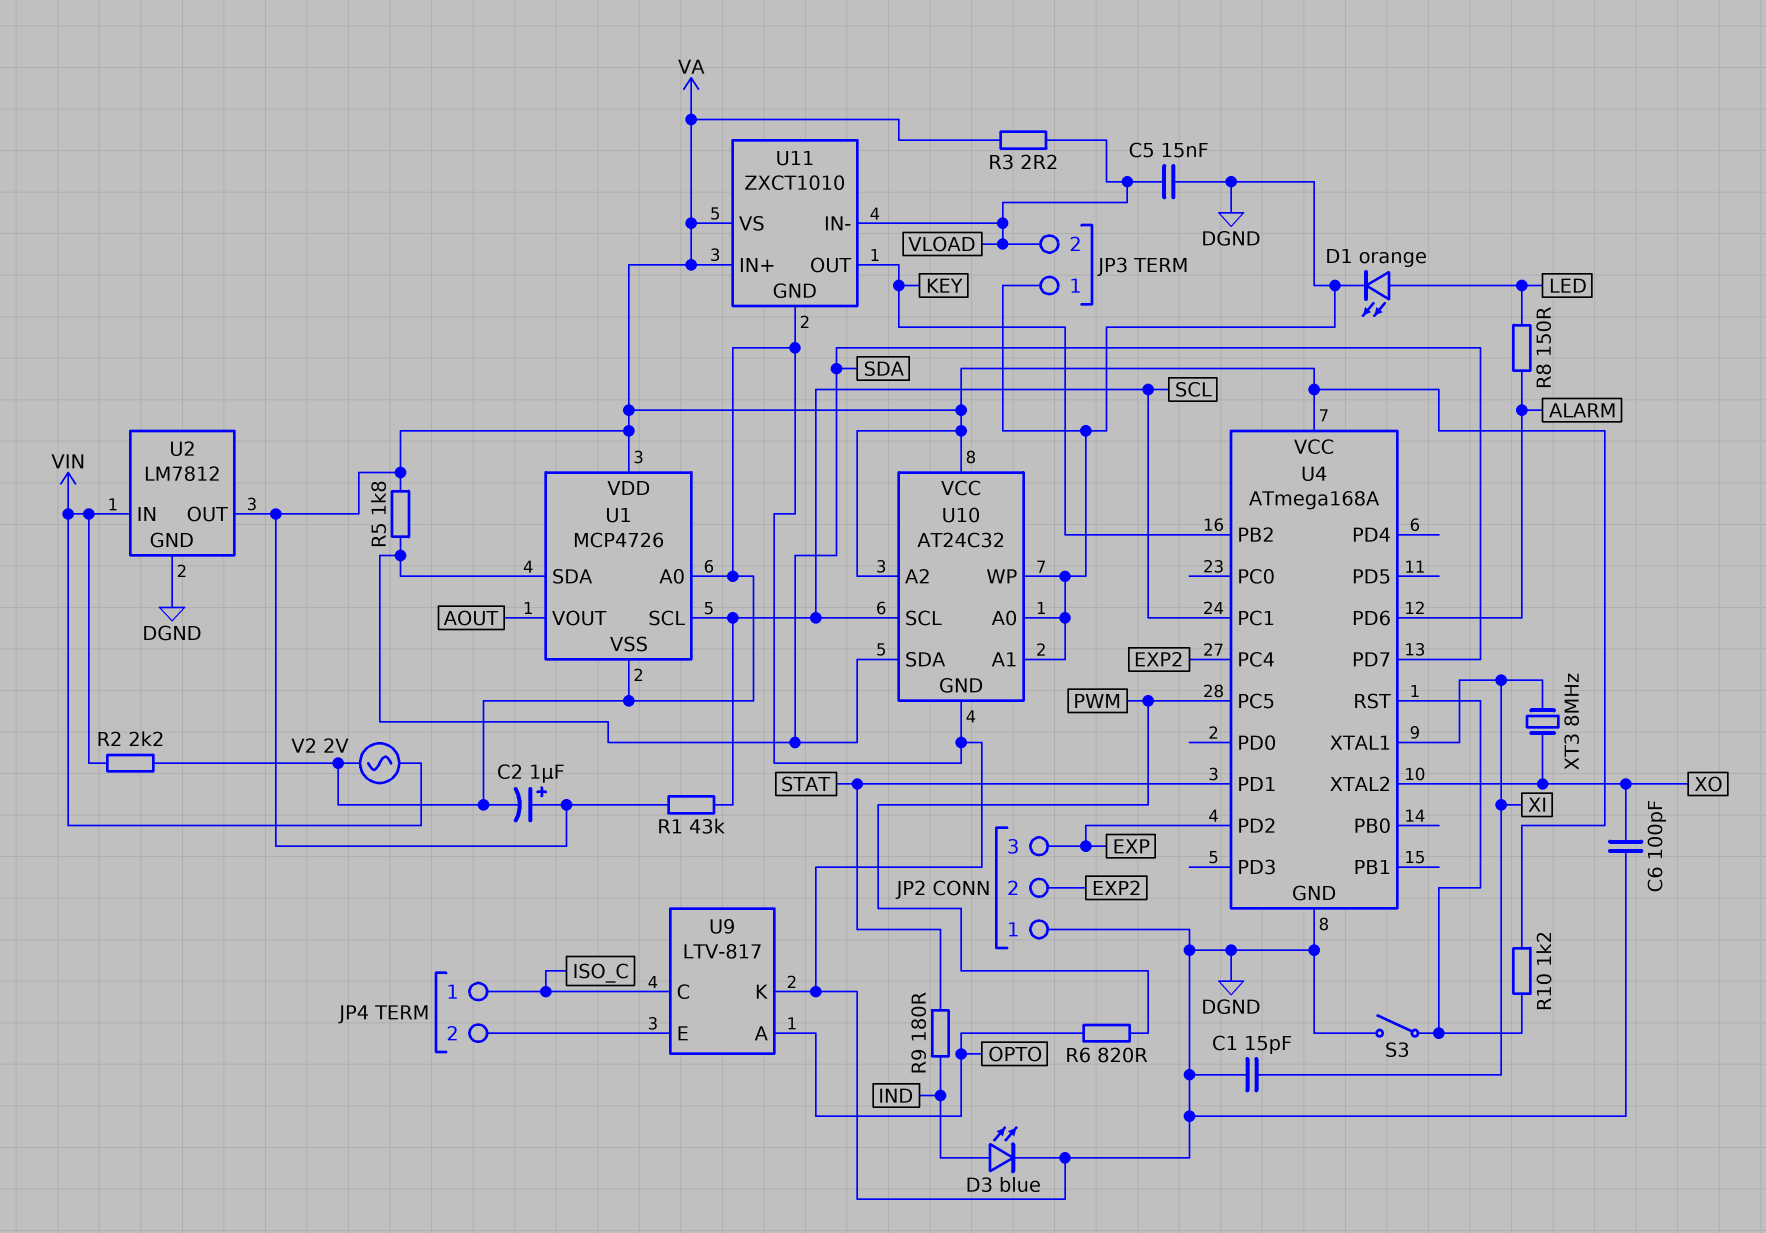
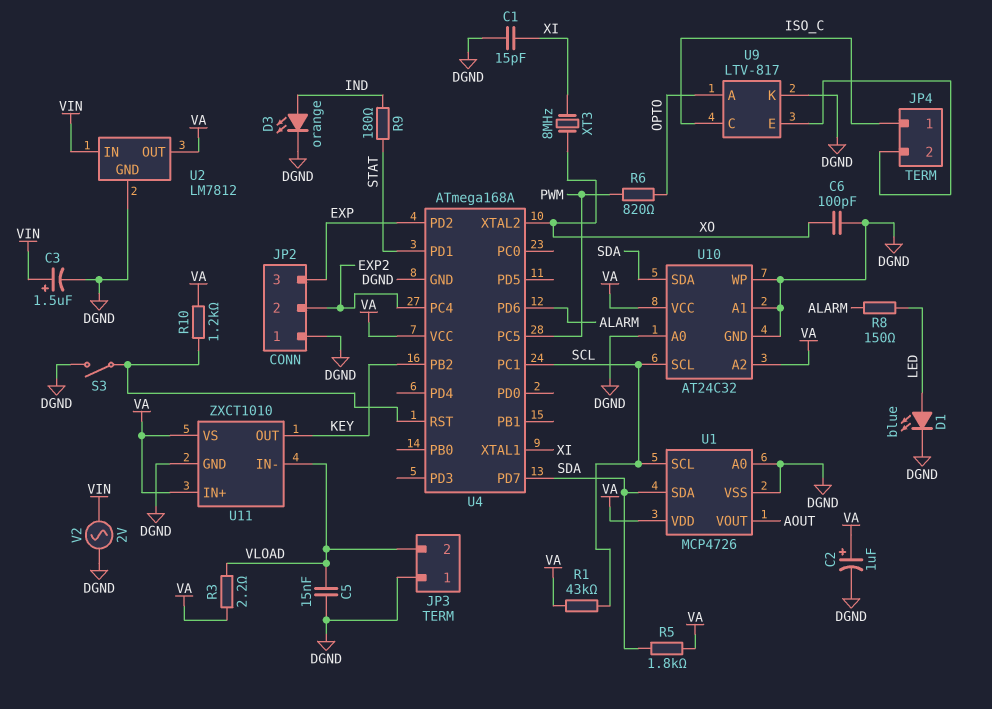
C3: none -> 1.5uF (plus VIN, minus DGND)
D1: LED orange (A LED, K DGND) -> LED blue (A LED, K DGND)
D3: LED blue (A IND, K DGND) -> LED orange (A IND, K DGND)
R2: 2.2k (DGND, VIN) -> none

